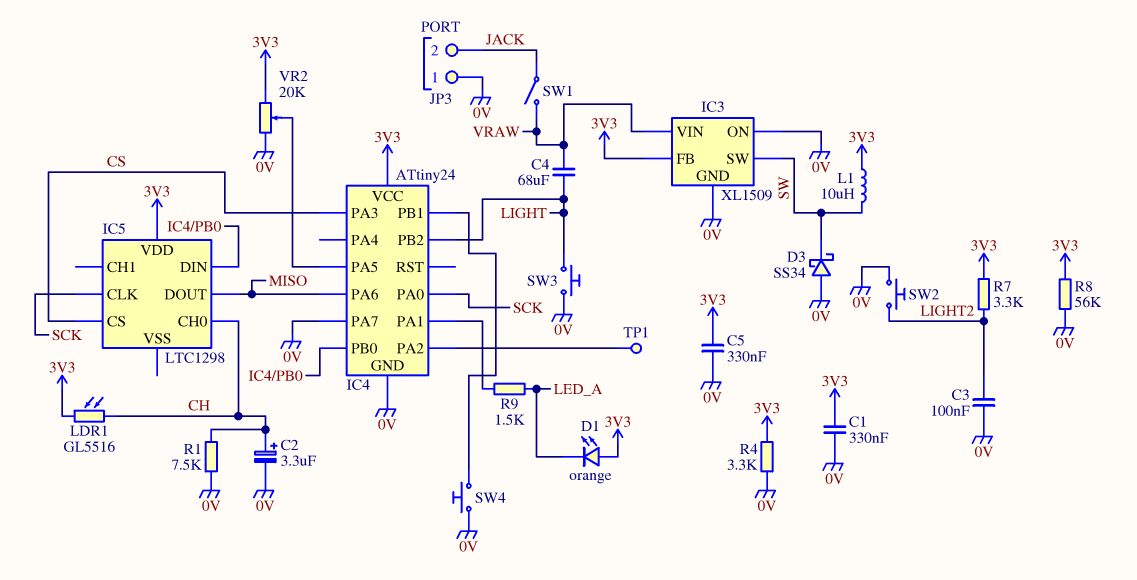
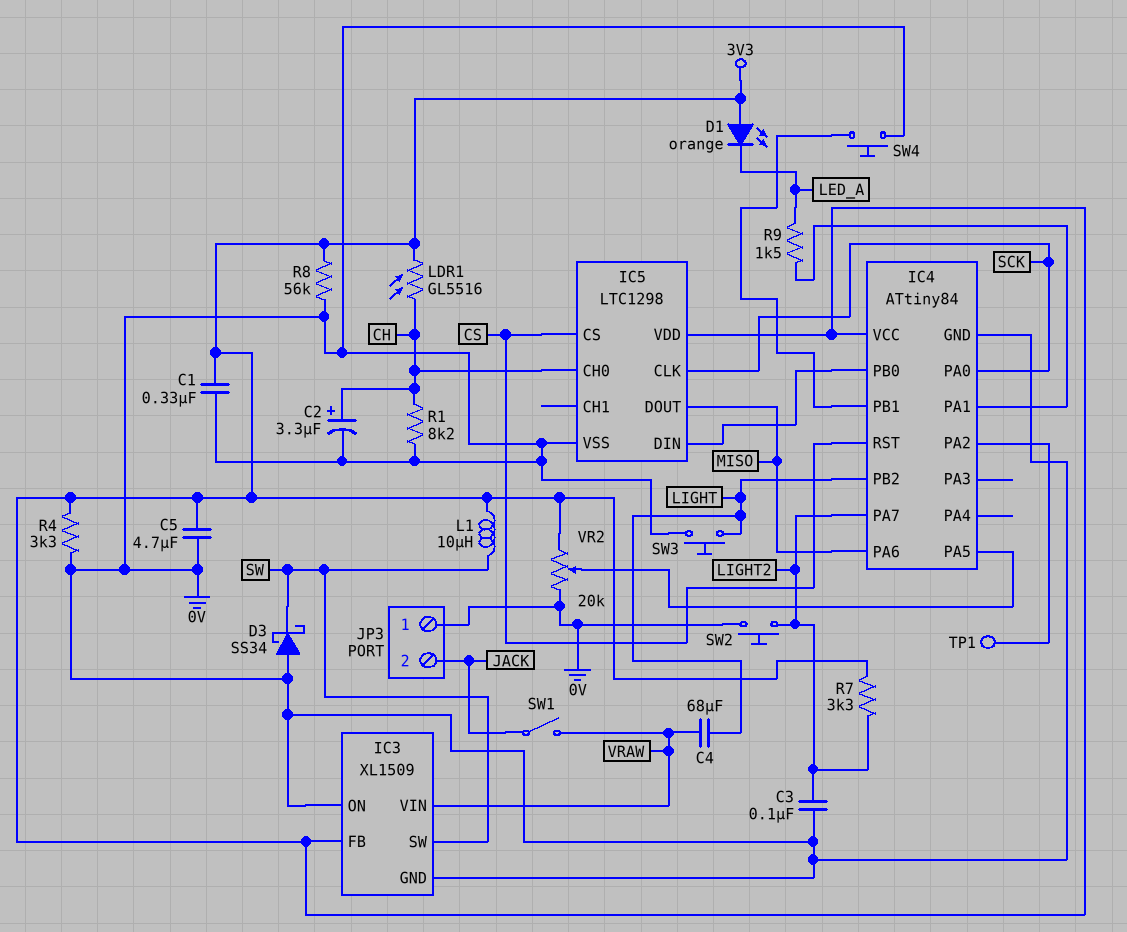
C5: 330nF (0V, 3V3) -> 4.7uF (0V, 3V3)
IC4: ATtiny24 -> ATtiny84
IC4 pin PA3: CS -> none
IC4 pin PA7: 0V -> LIGHT2
IC4 pin RST: none -> CS
IC5 pin VSS: none -> 0V
R1: 7.5k (0V, CH) -> 8.2k (0V, CH)

